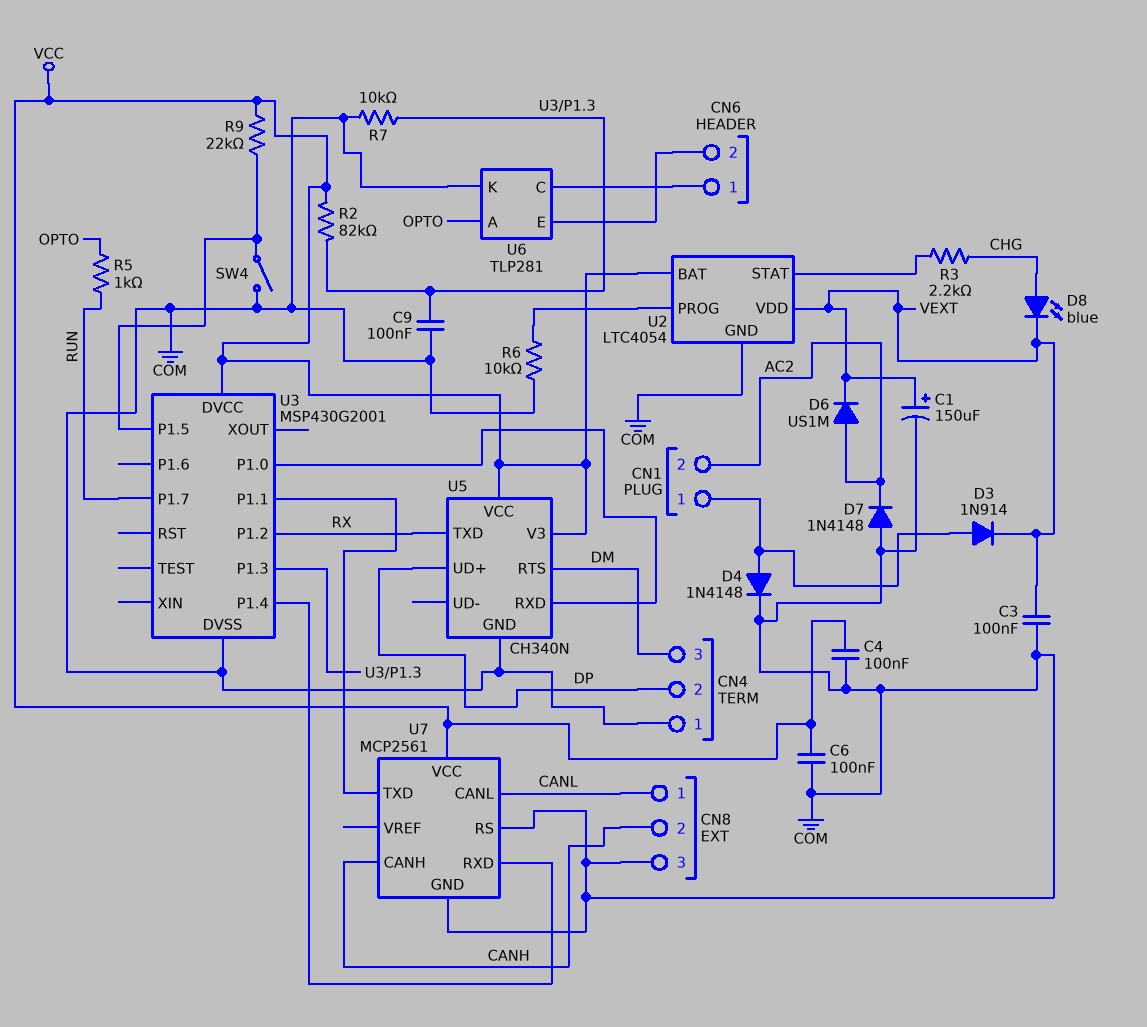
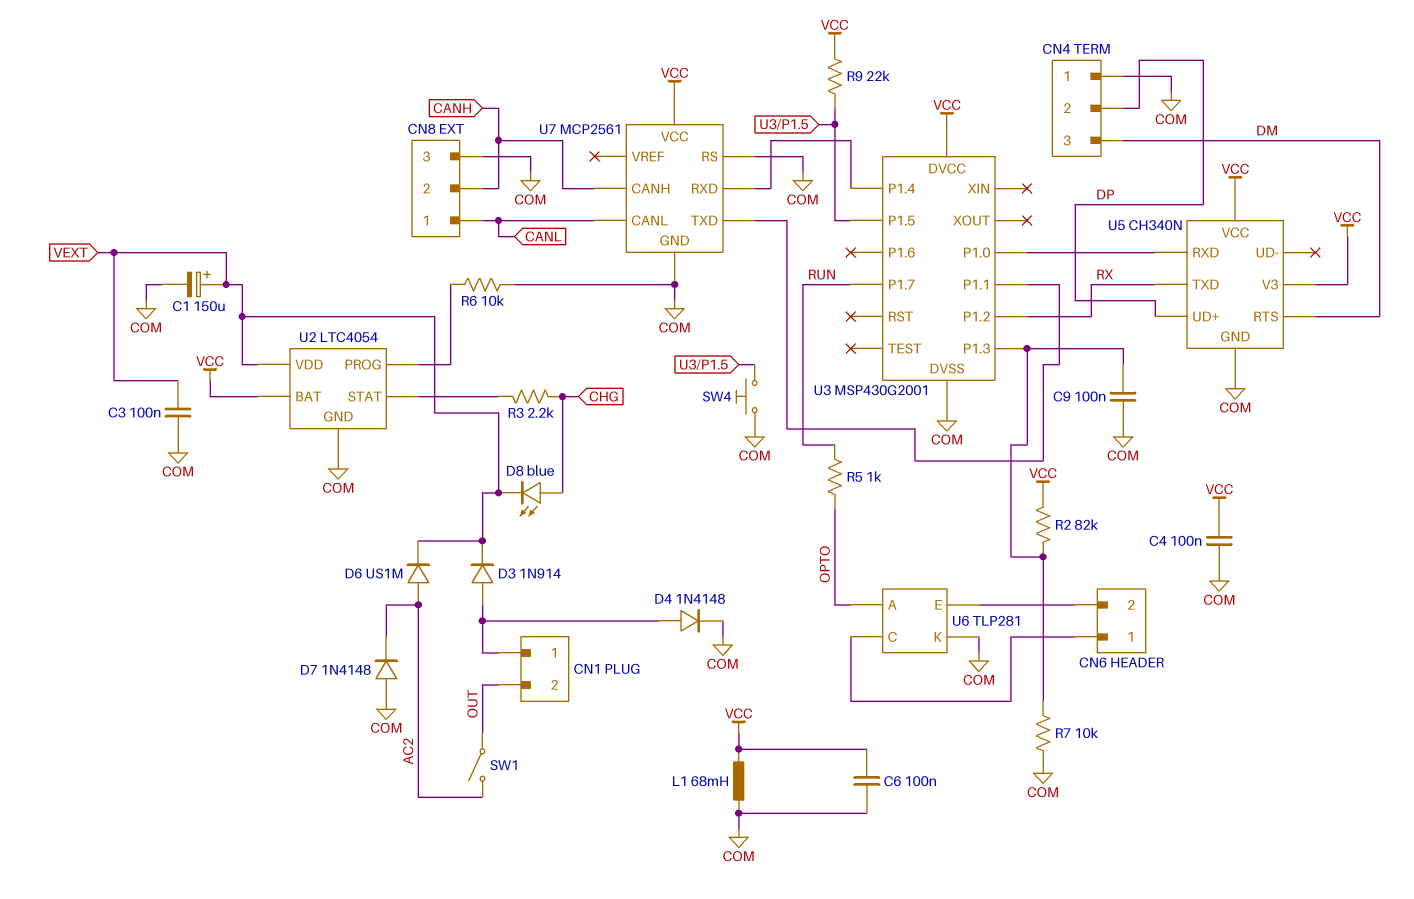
CN1 pin 2: AC2 -> OUT
L1: none -> 68mH (COM, VCC)
SW1: none -> switch (AC2, OUT)
SW4: switch (COM, U3/P1.5) -> button (COM, U3/P1.5)

